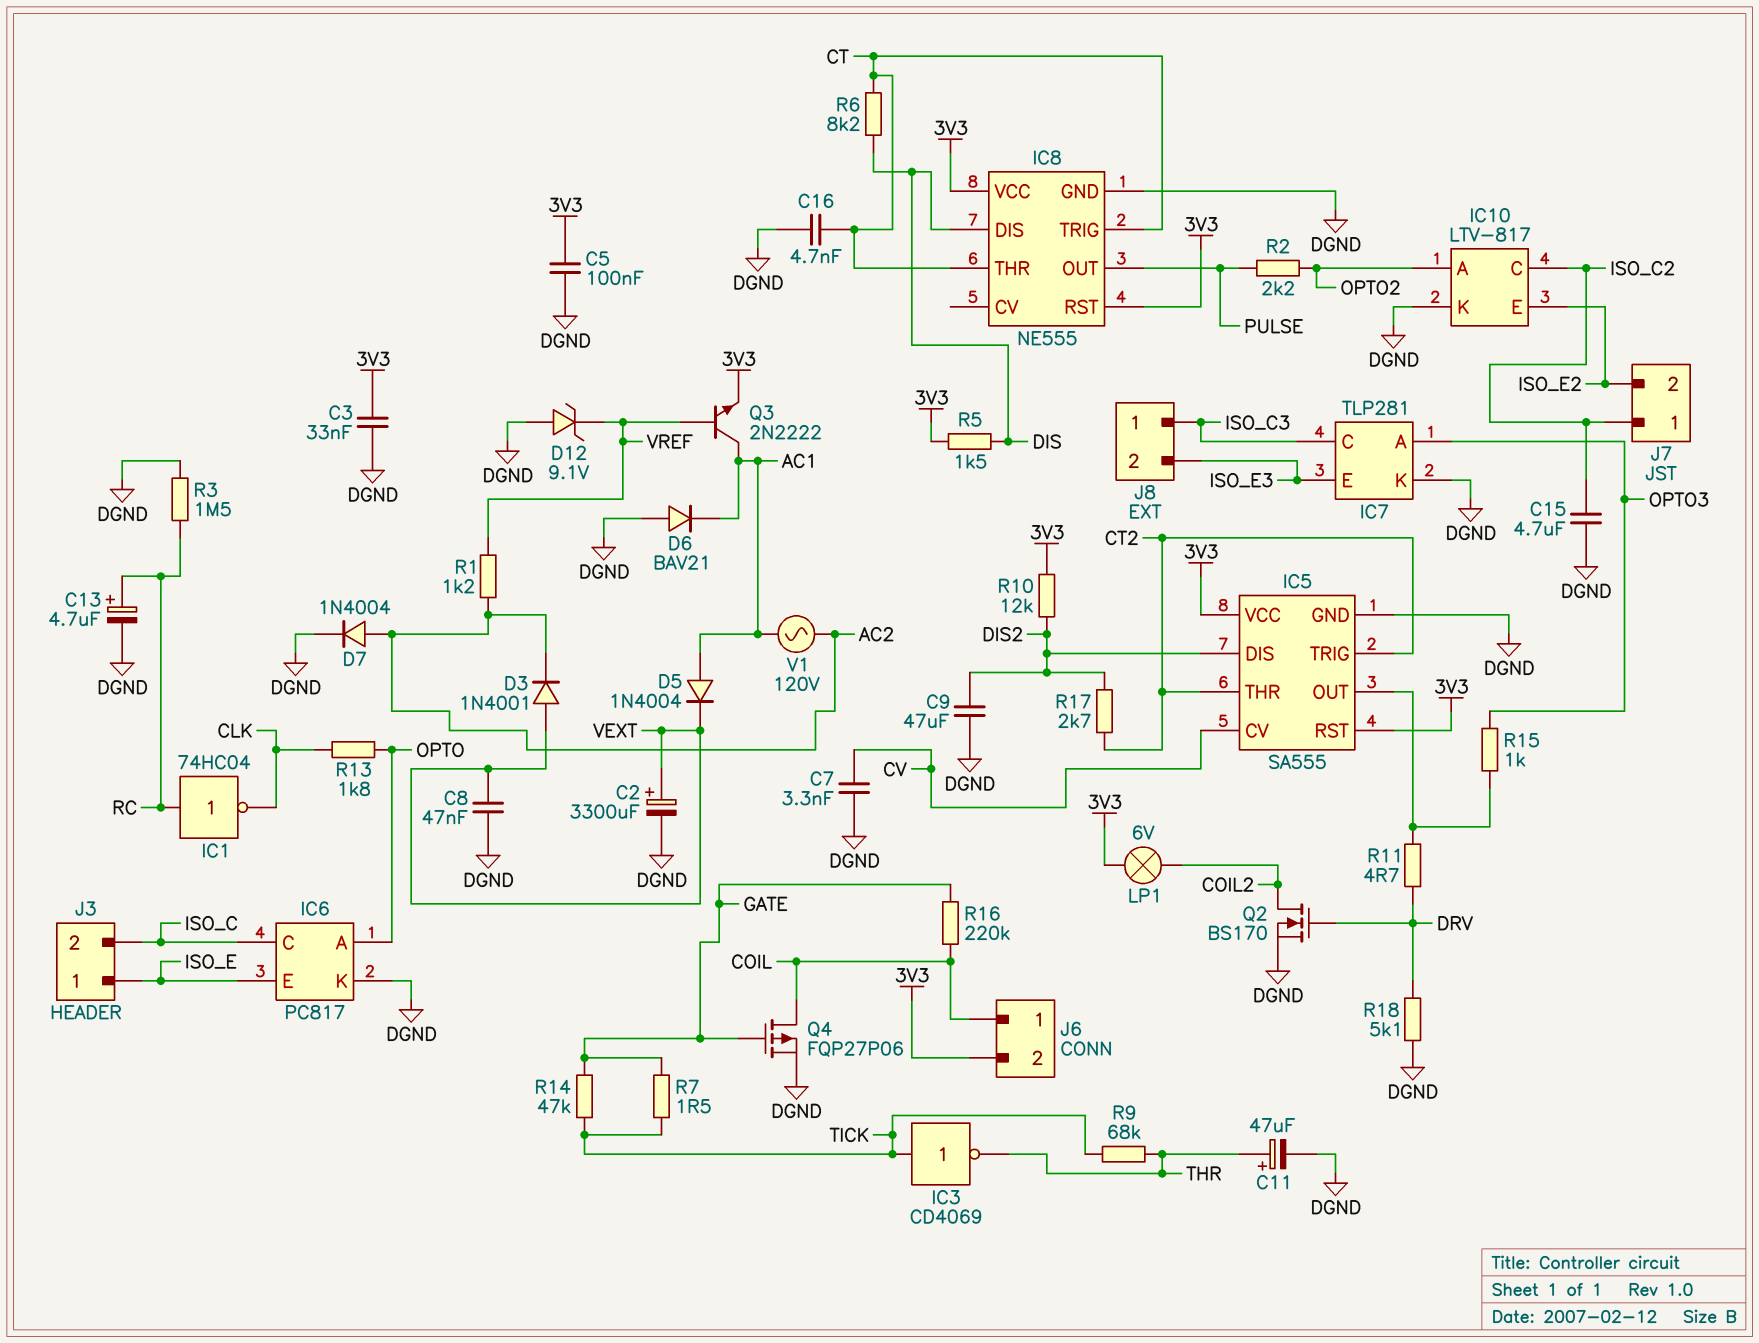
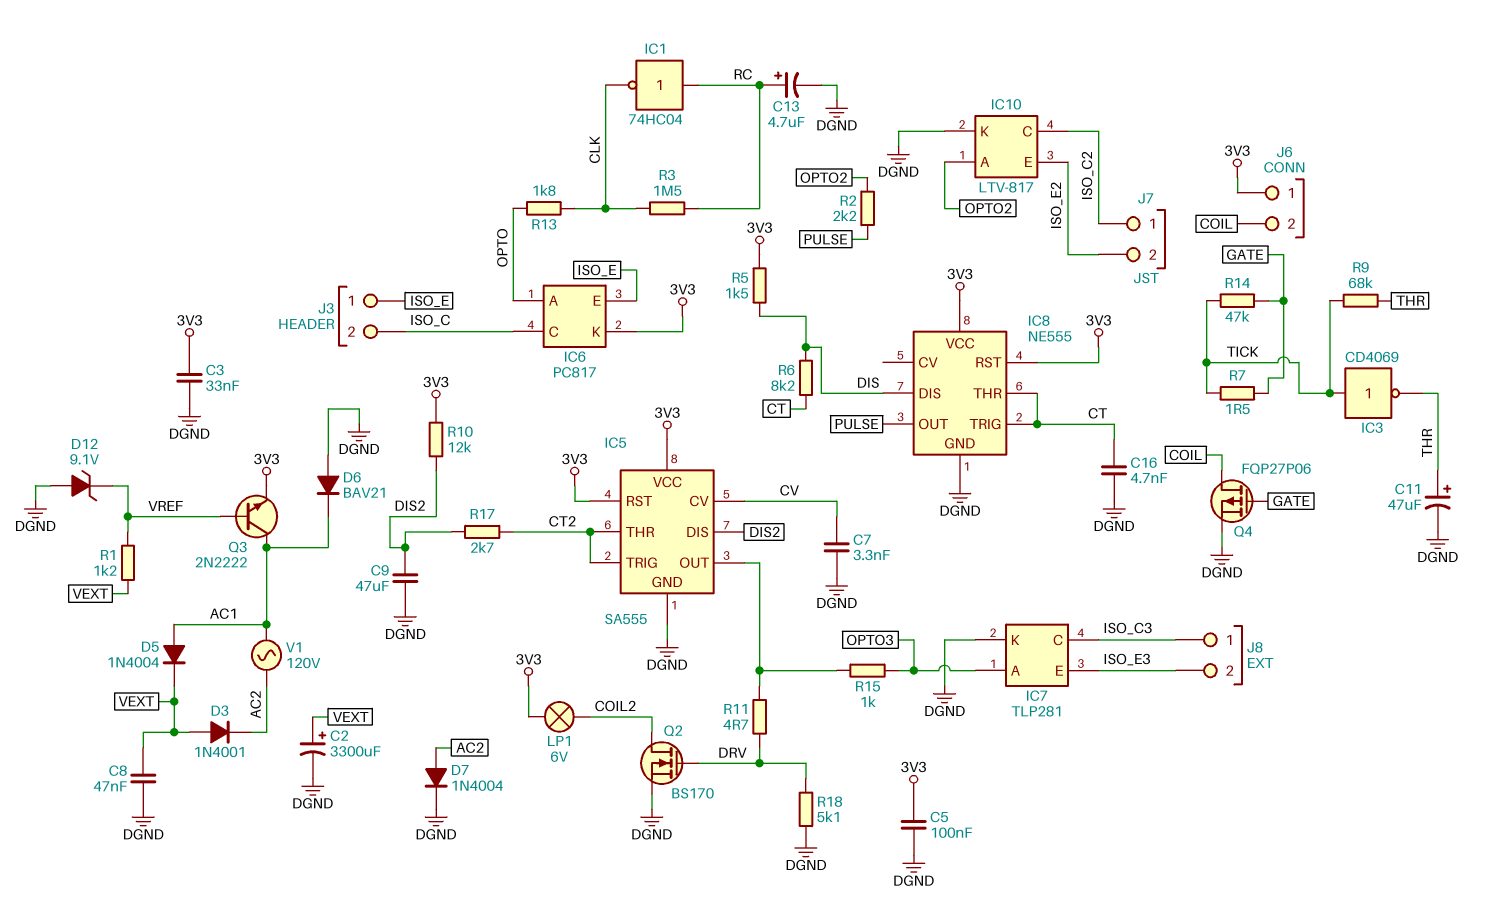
C15: 4.7uF (DGND, ISO_C2) -> none
IC6 pin K: DGND -> 3V3
J6 pin 1: COIL -> 3V3
J6 pin 2: 3V3 -> COIL
R1: 1.2k (AC2, VREF) -> 1.2k (VEXT, VREF)
R3: 1.5M (DGND, RC) -> 1.5M (CLK, RC)
R16: 220k (COIL, GATE) -> none

